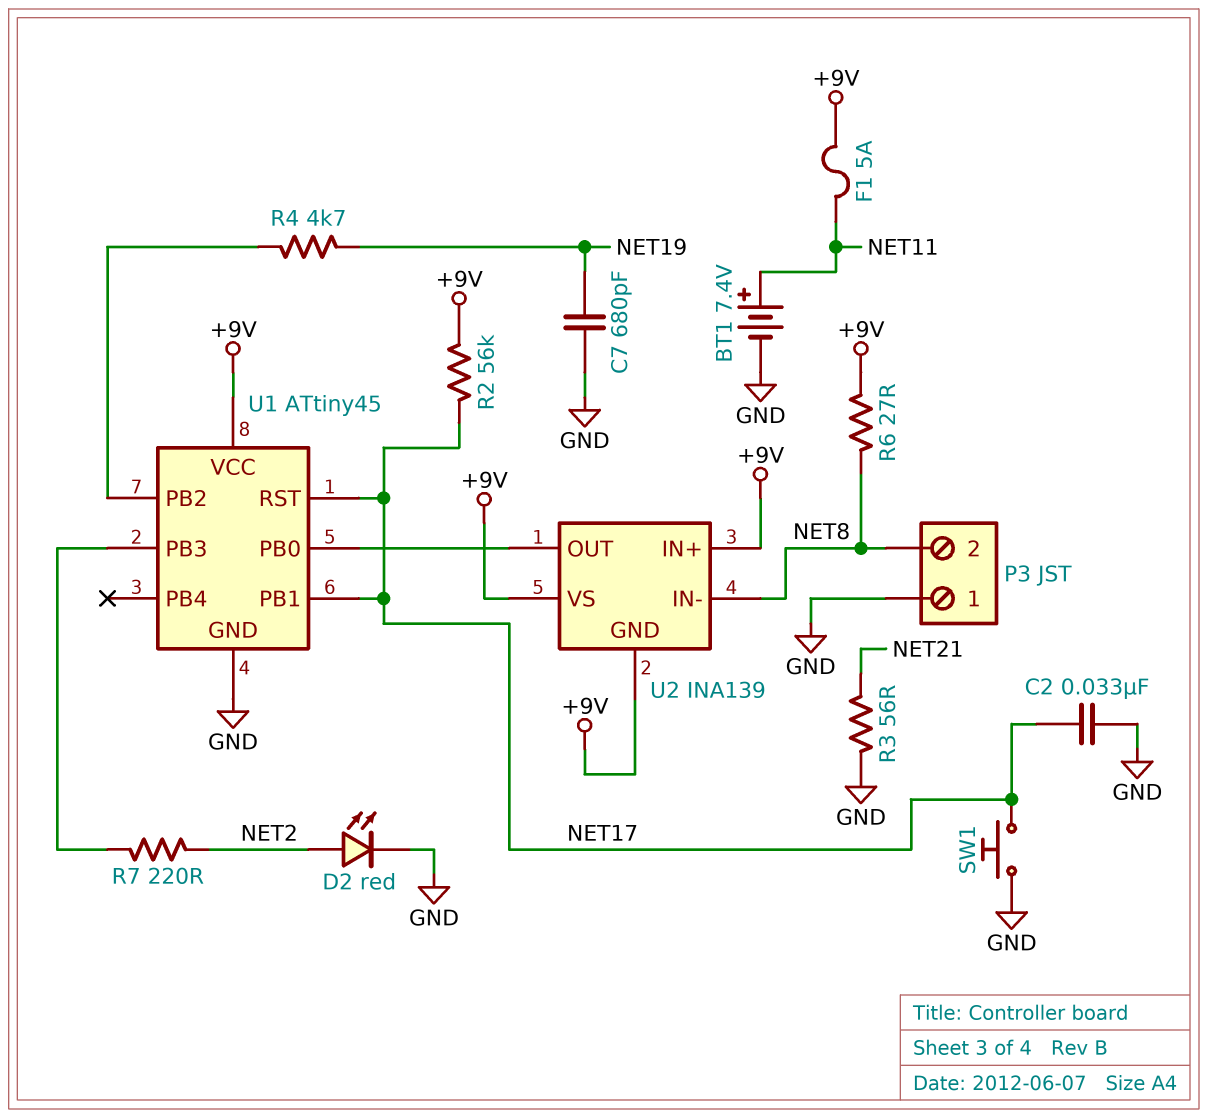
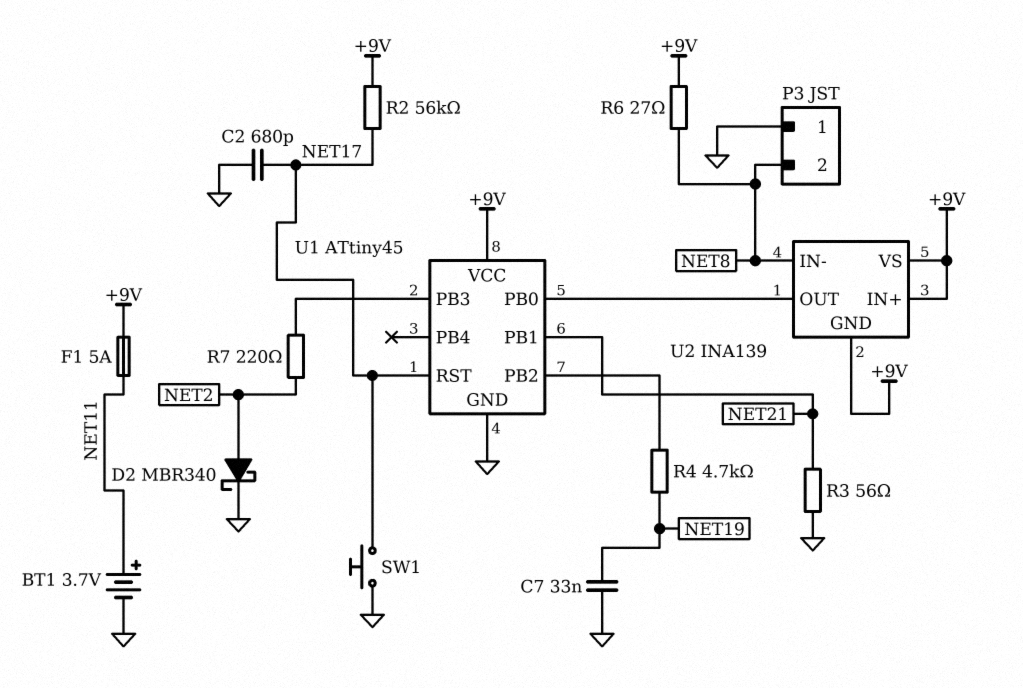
BT1: 7.4V (plus NET11, minus GND) -> 3.7V (plus NET11, minus GND)
C2: 33nF (GND, NET17) -> 680pF (GND, NET17)
C7: 680pF (GND, NET19) -> 33nF (GND, NET19)
D2: LED red (A NET2, K GND) -> schottky MBR340 (A NET2, K GND)
U1 pin PB1: NET17 -> NET21

